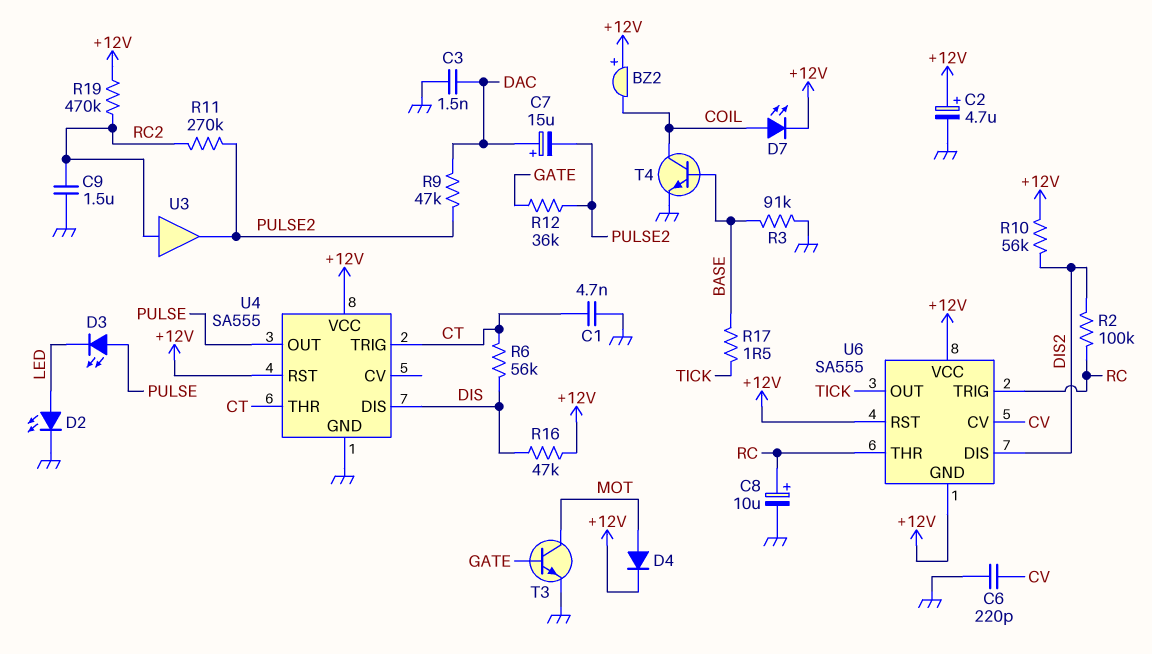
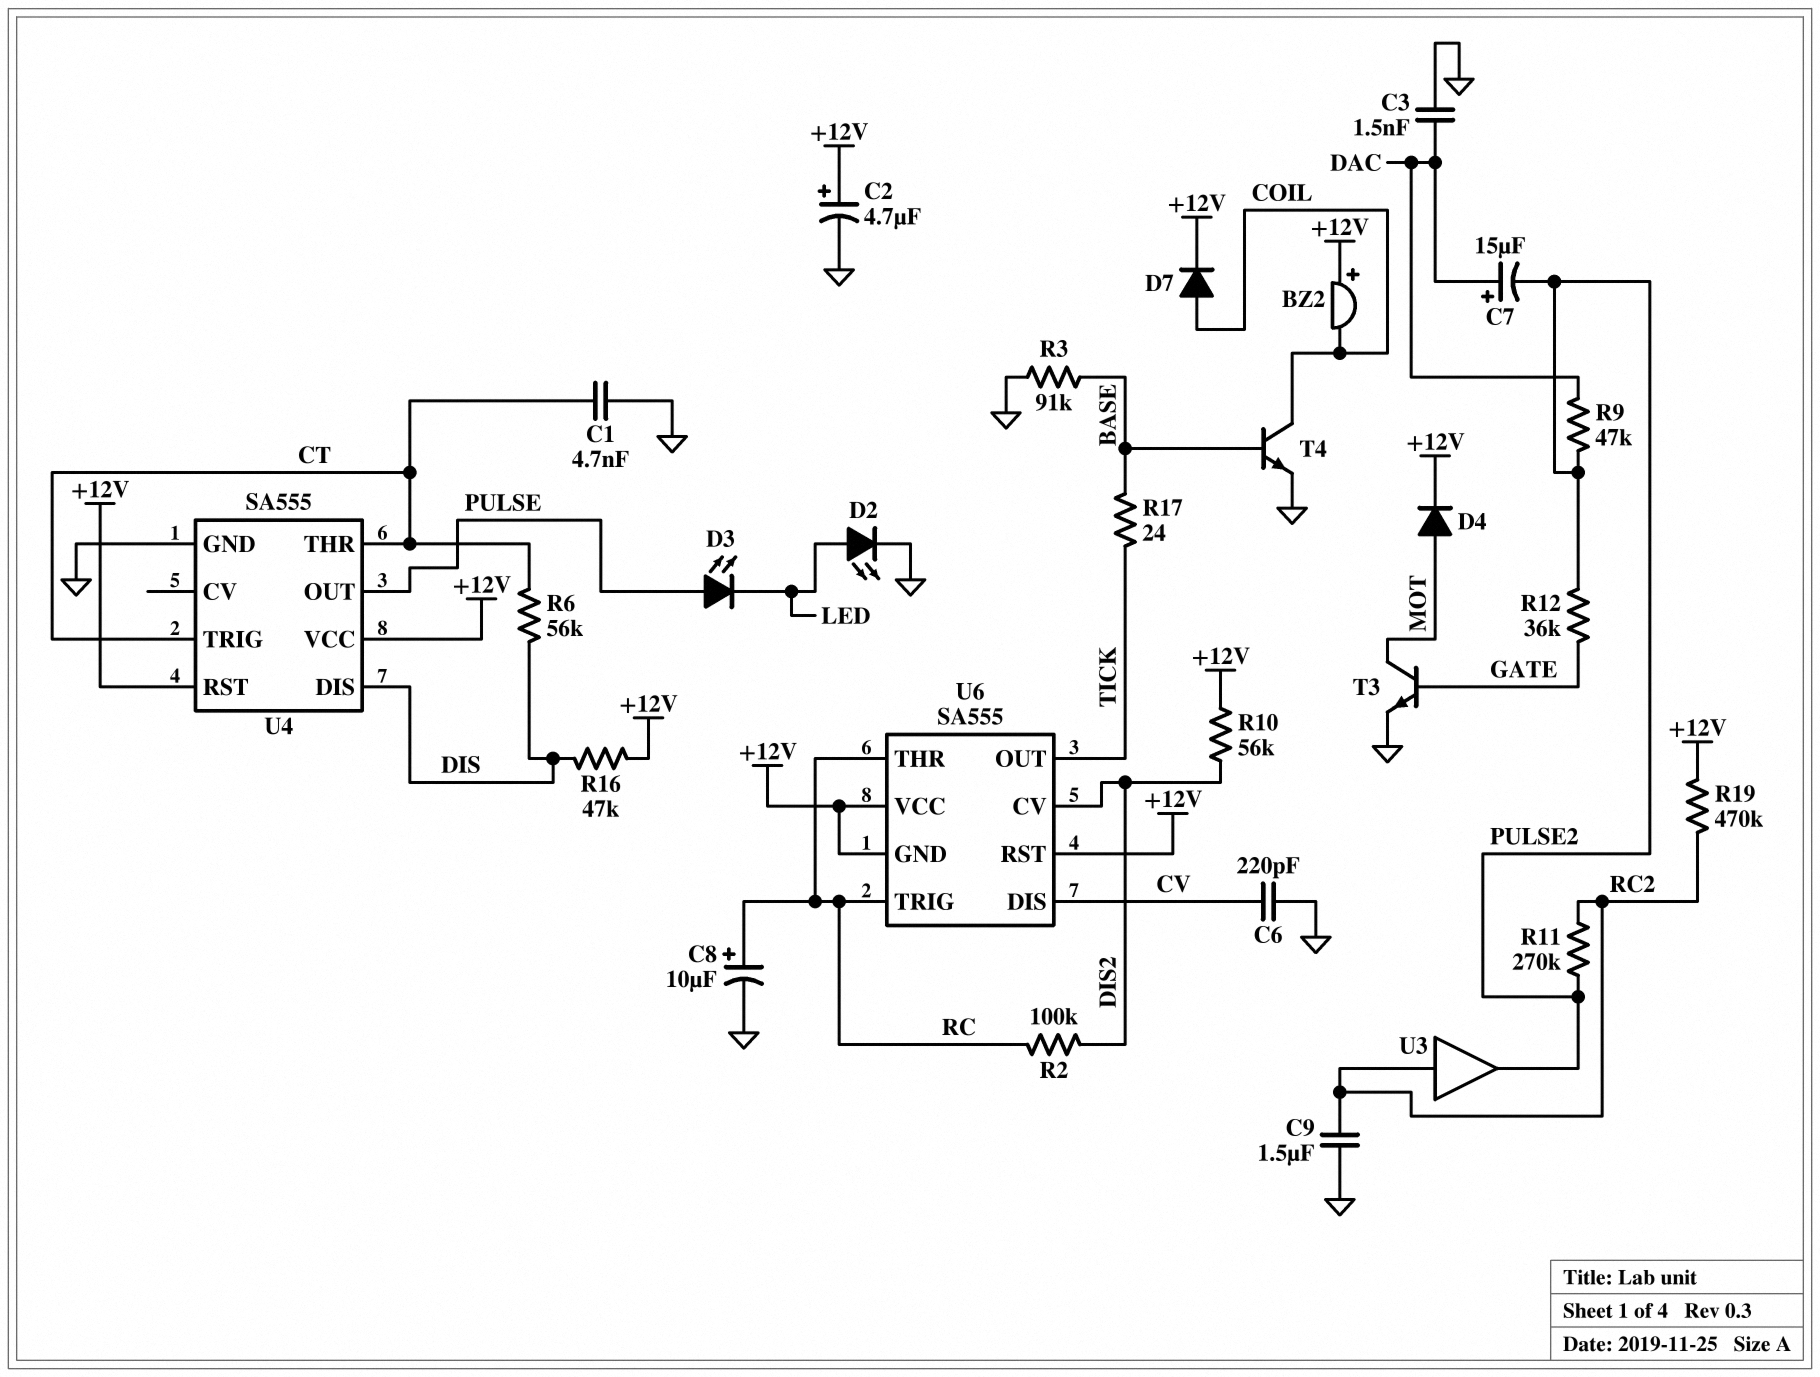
D7: LED (A COIL, K +12V) -> diode (A COIL, K +12V)
R17: 1.5 (BASE, TICK) -> 24 (BASE, TICK)
U6 pin CV: CV -> DIS2
U6 pin DIS: DIS2 -> CV

